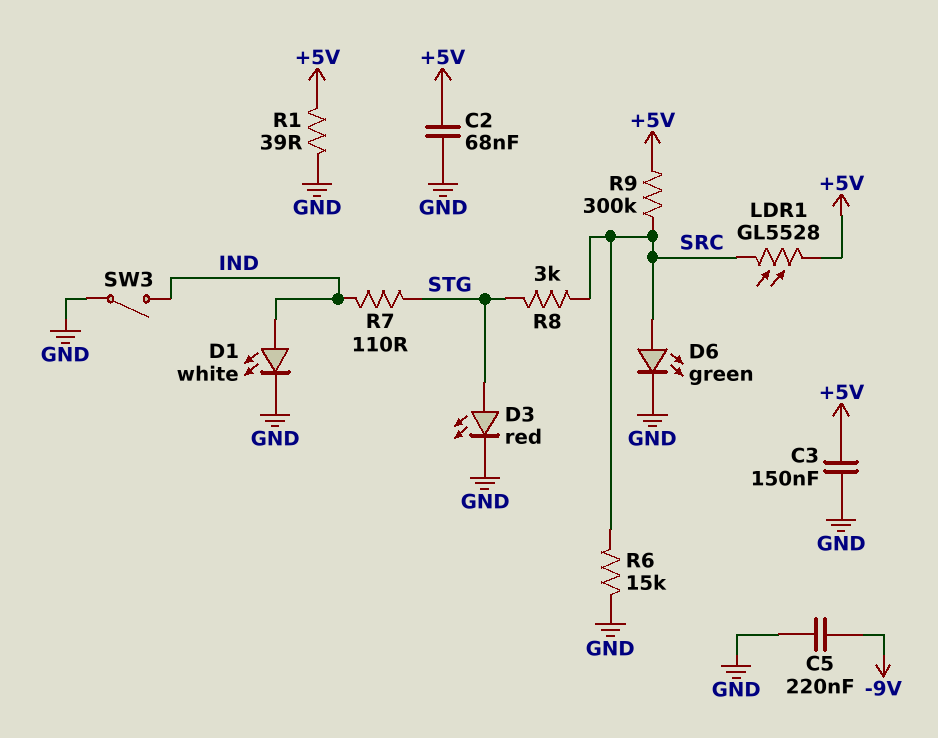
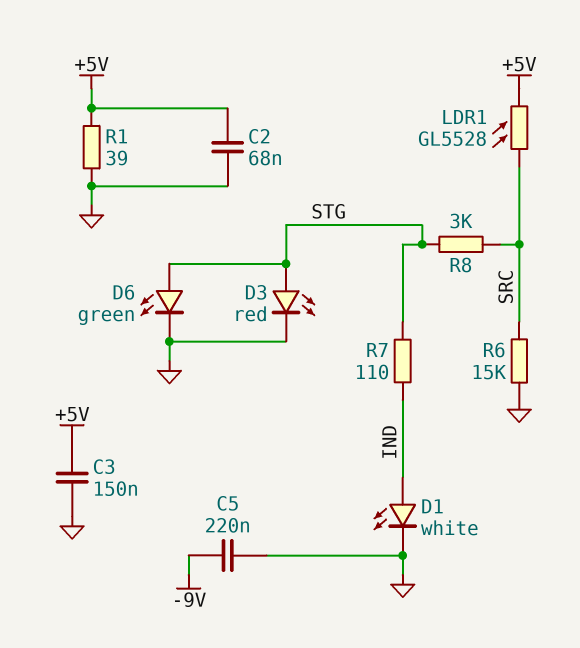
D6: LED green (A SRC, K GND) -> LED green (A STG, K GND)
R9: 300k (+5V, SRC) -> none
SW3: switch (GND, IND) -> none

